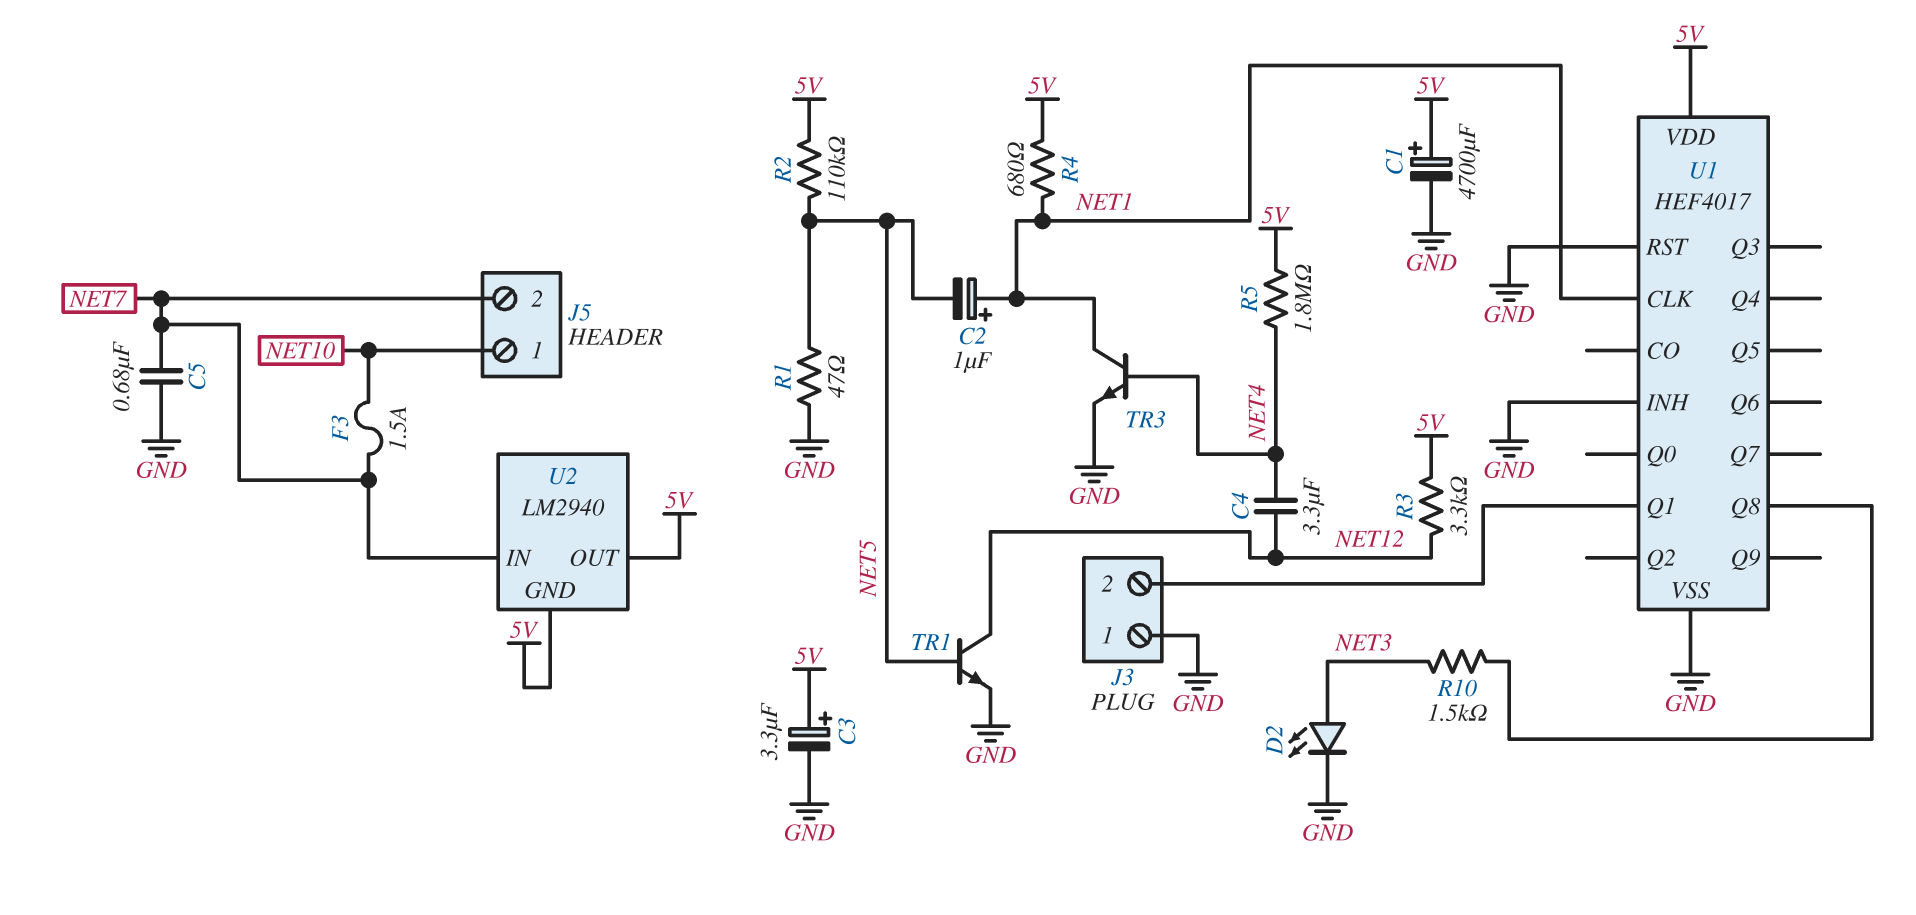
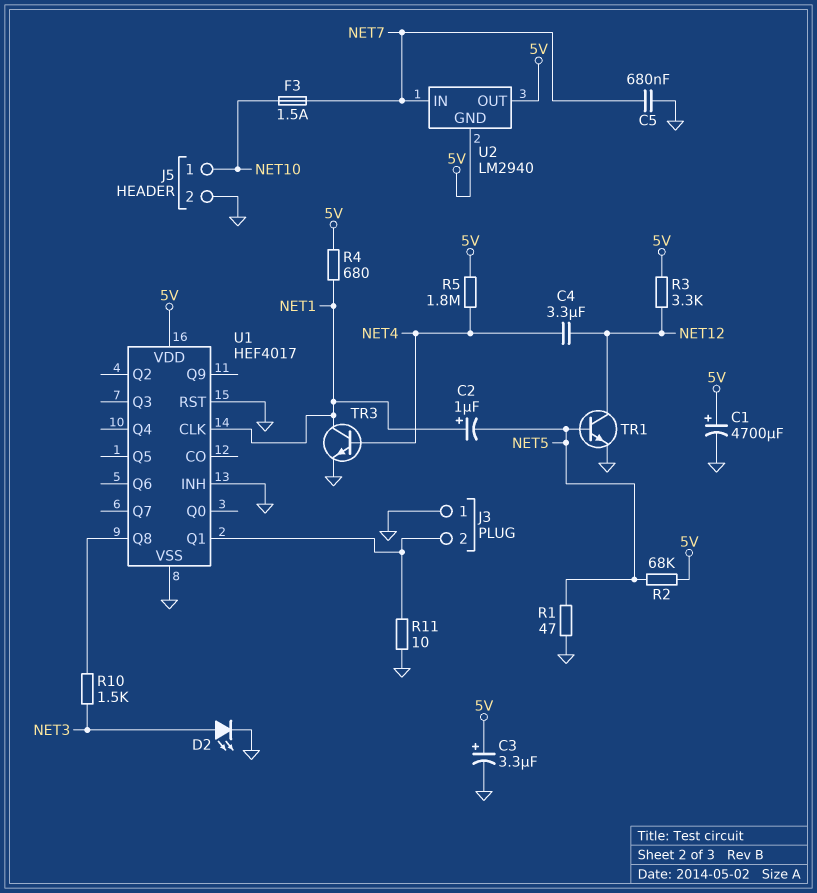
J5 pin 2: NET7 -> GND
R2: 110k (5V, NET5) -> 68k (5V, NET5)
R11: none -> 10 (GND, J3/2)

